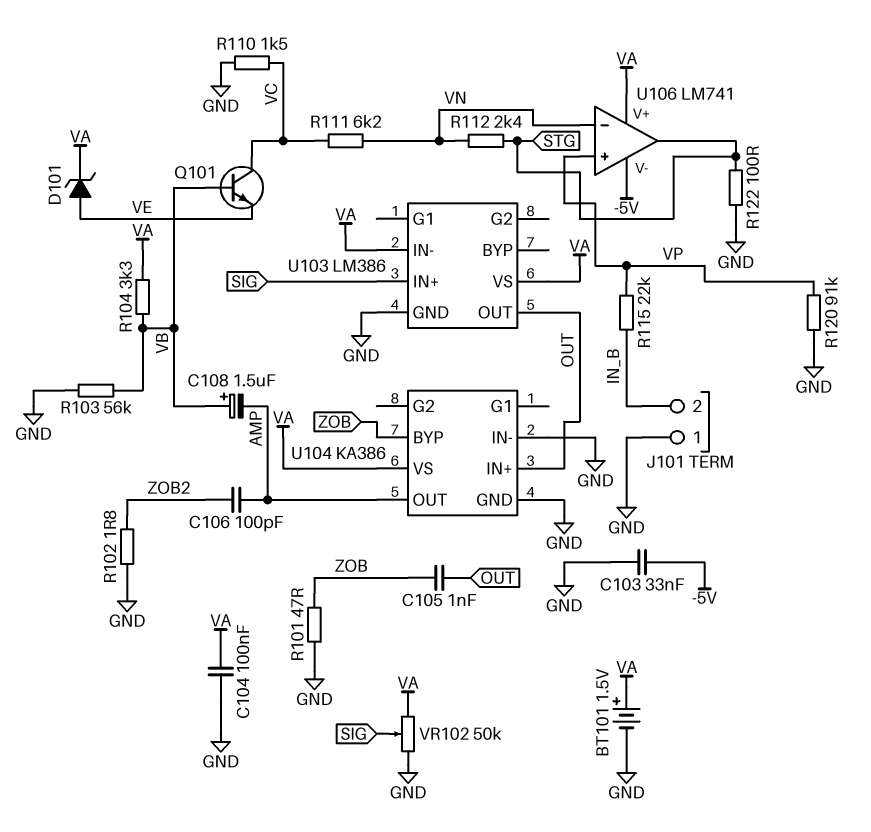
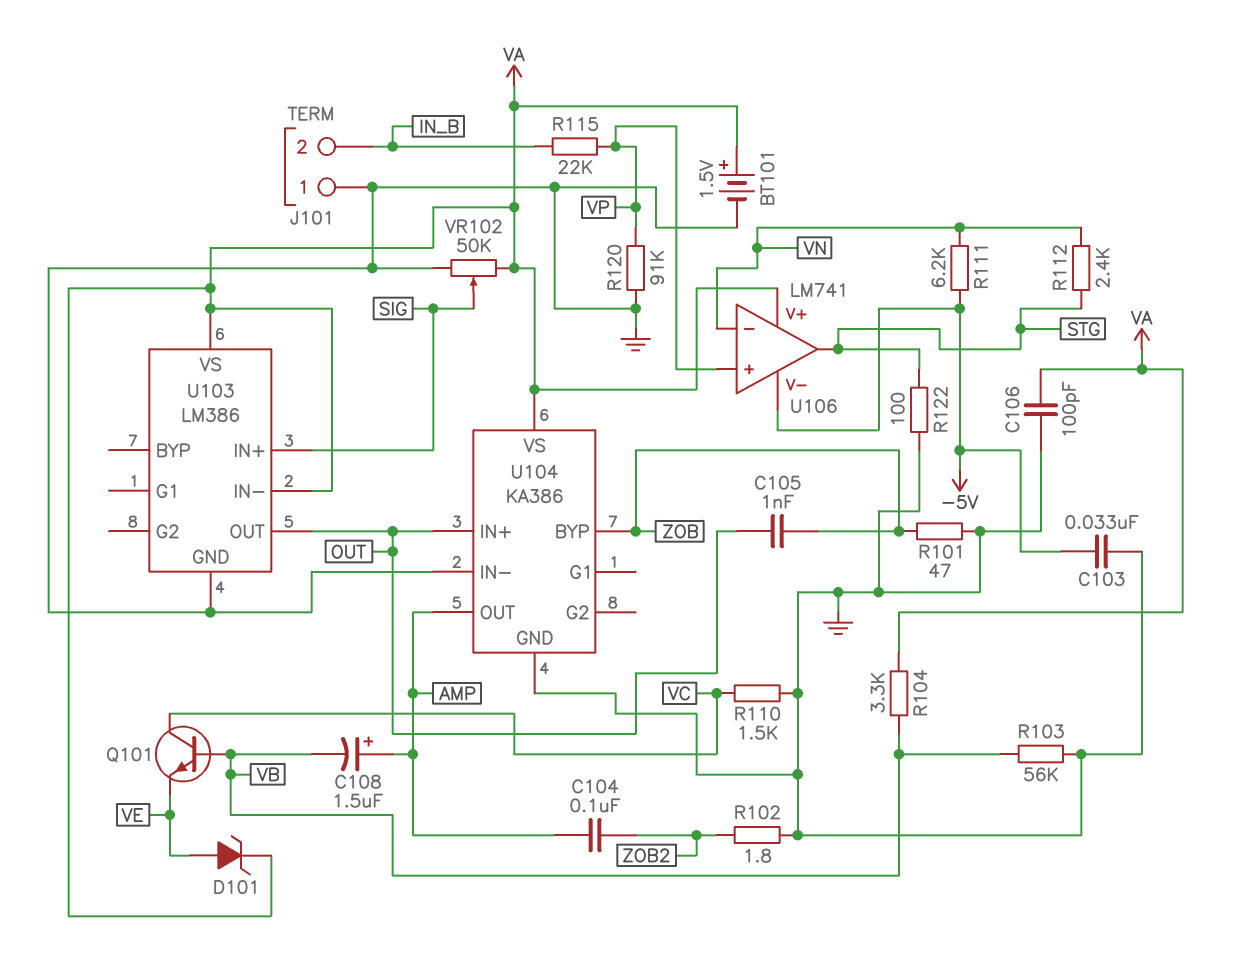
C104: 100nF (GND, VA) -> 100nF (AMP, ZOB2)
C106: 100pF (AMP, ZOB2) -> 100pF (GND, VA)
C108: 1.5uF (plus VB, minus AMP) -> 1.5uF (plus AMP, minus VB)
R111: 6.2k (VC, VN) -> 6.2k (-5V, VN)

